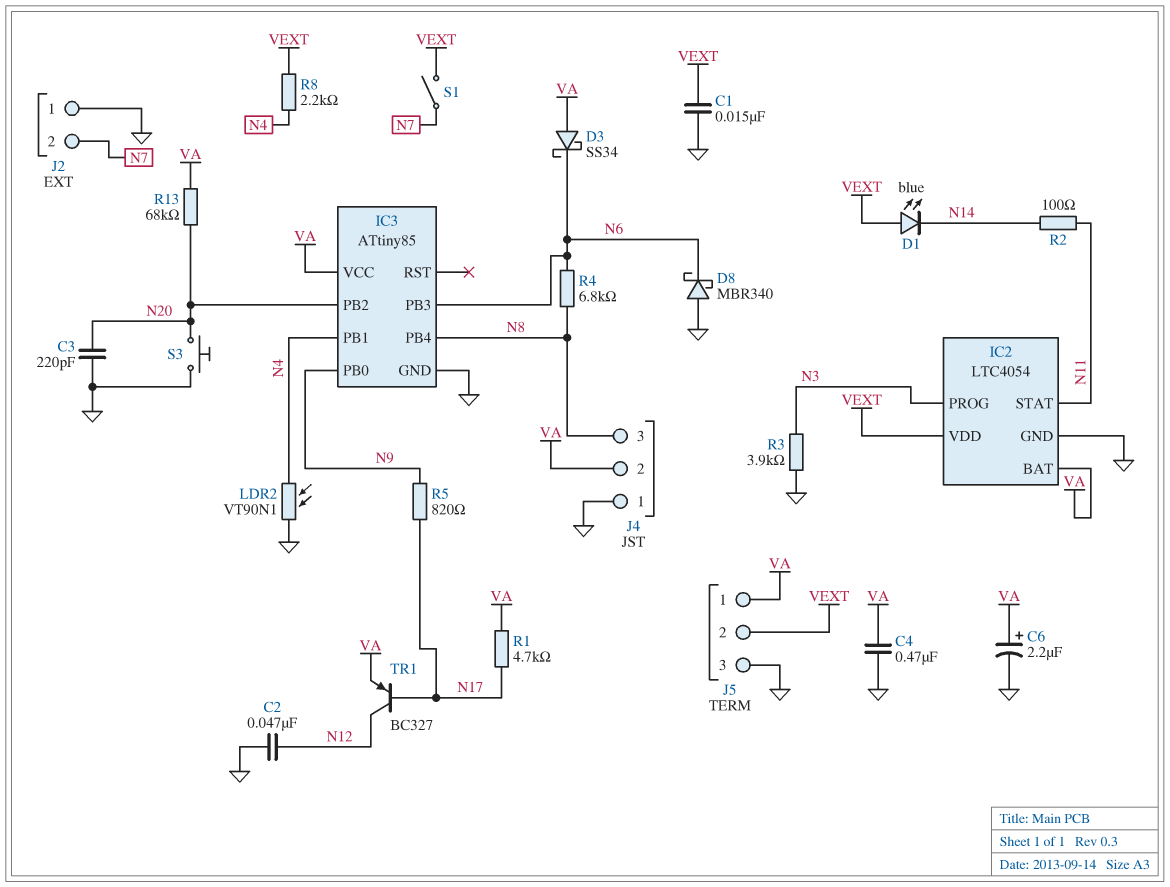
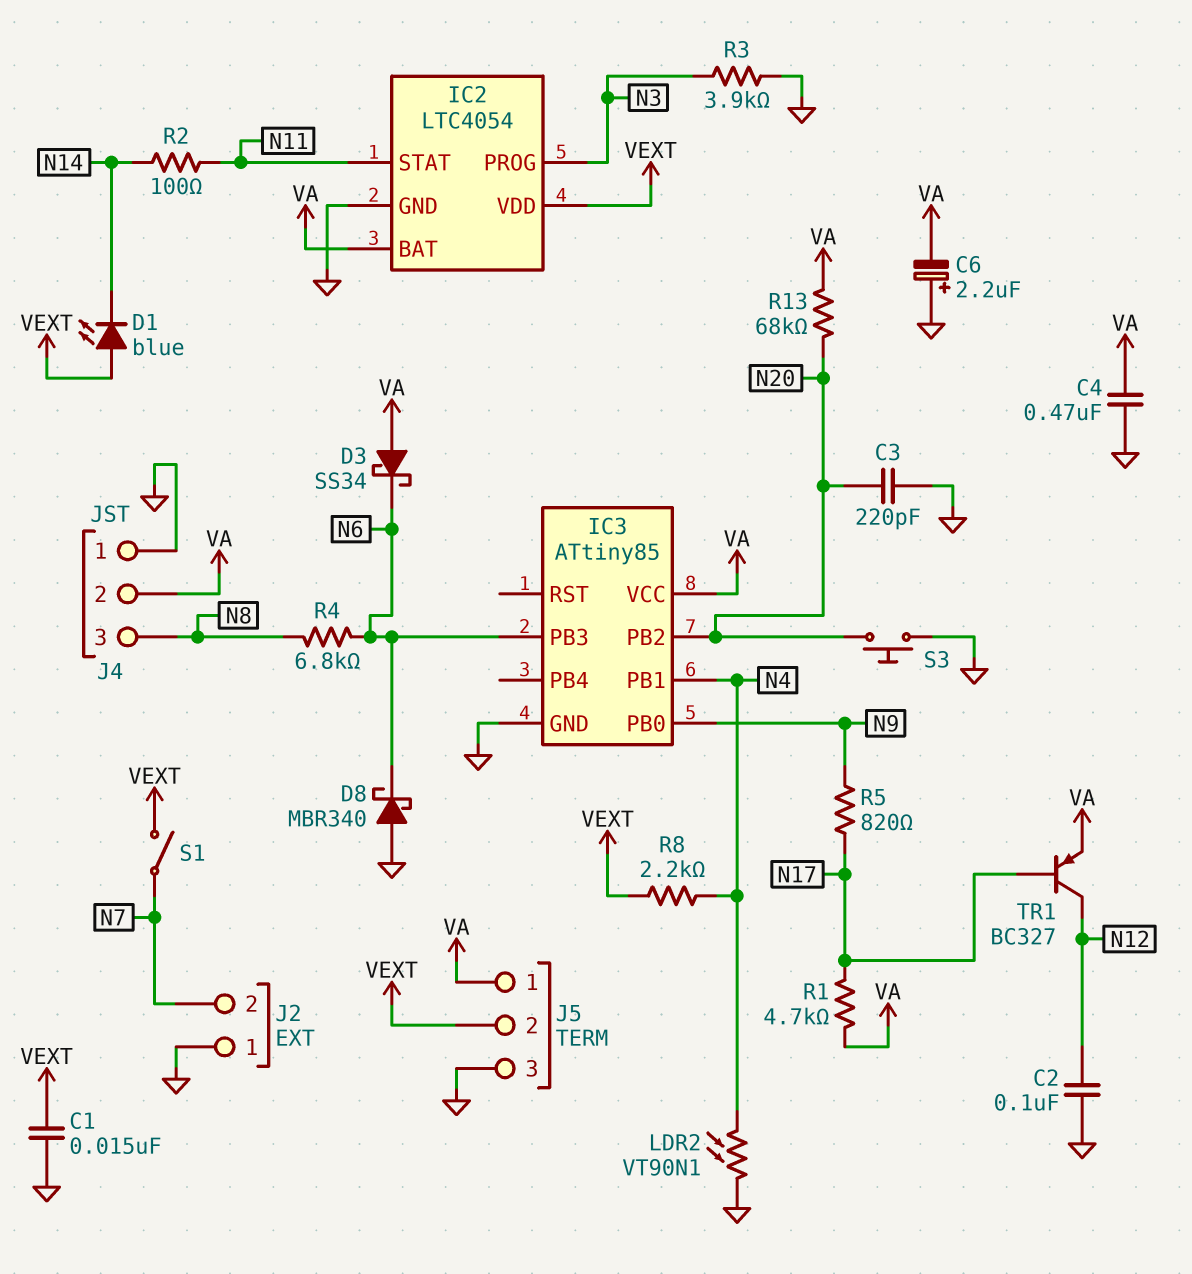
C2: 47nF (GND, N12) -> 100nF (GND, N12)
C6: 2.2uF (plus VA, minus GND) -> 2.2uF (plus GND, minus VA)
IC3 pin PB4: N8 -> none

